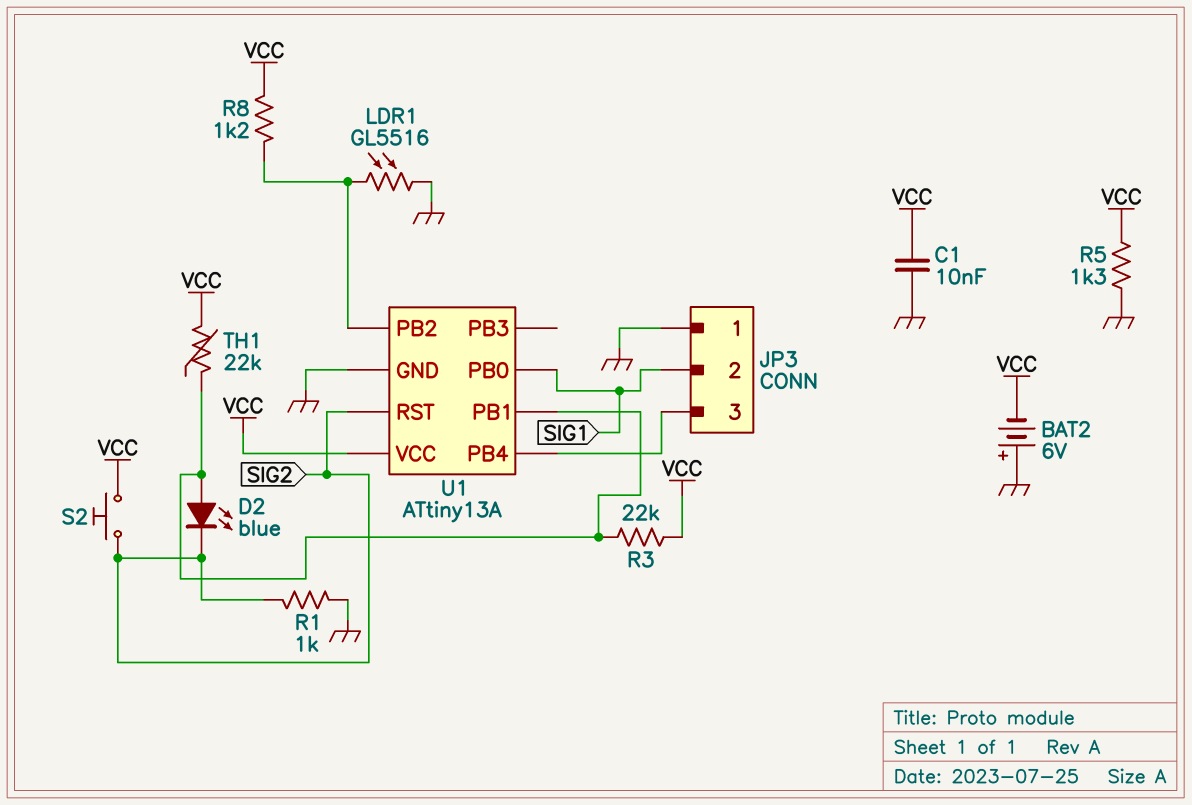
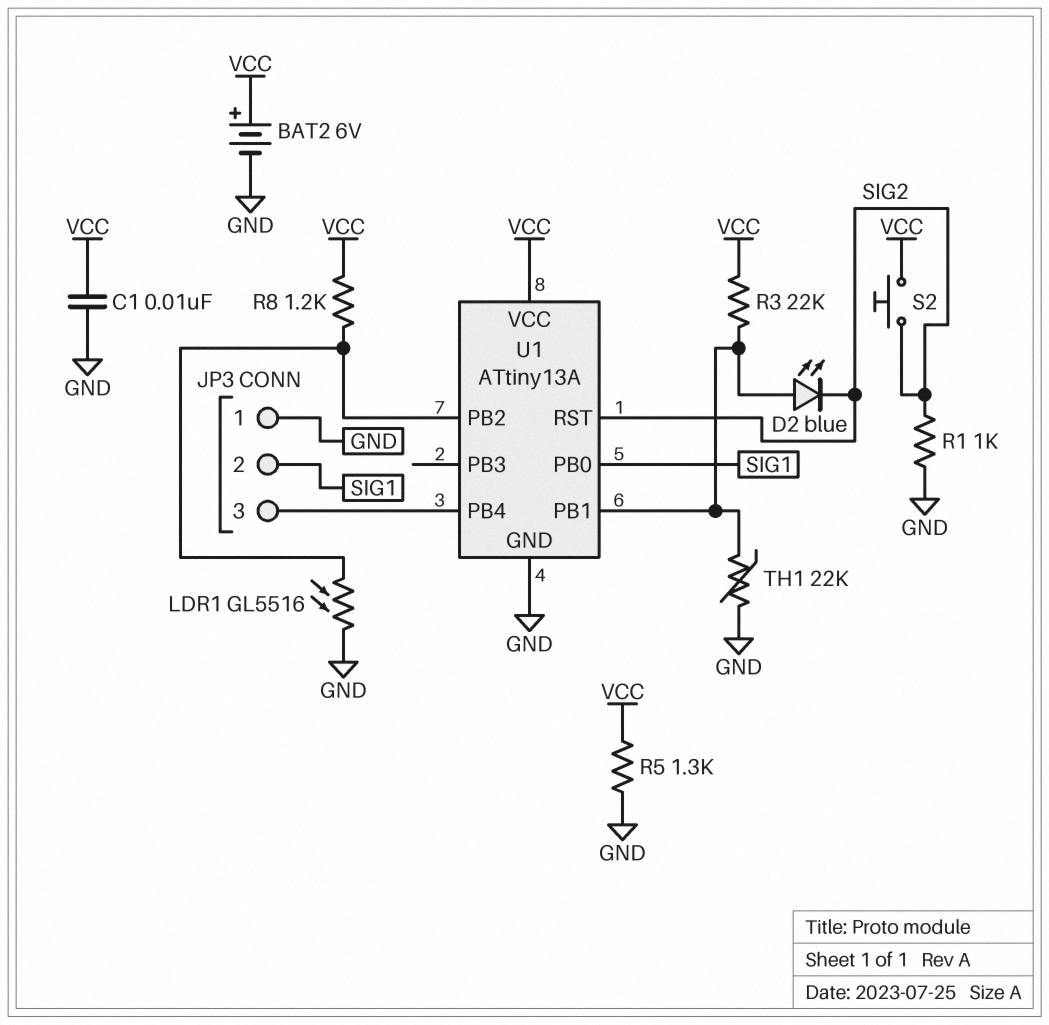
BAT2: 6V (plus GND, minus VCC) -> 6V (plus VCC, minus GND)
TH1: 22k (U1/PB1, VCC) -> 22k (GND, U1/PB1)

